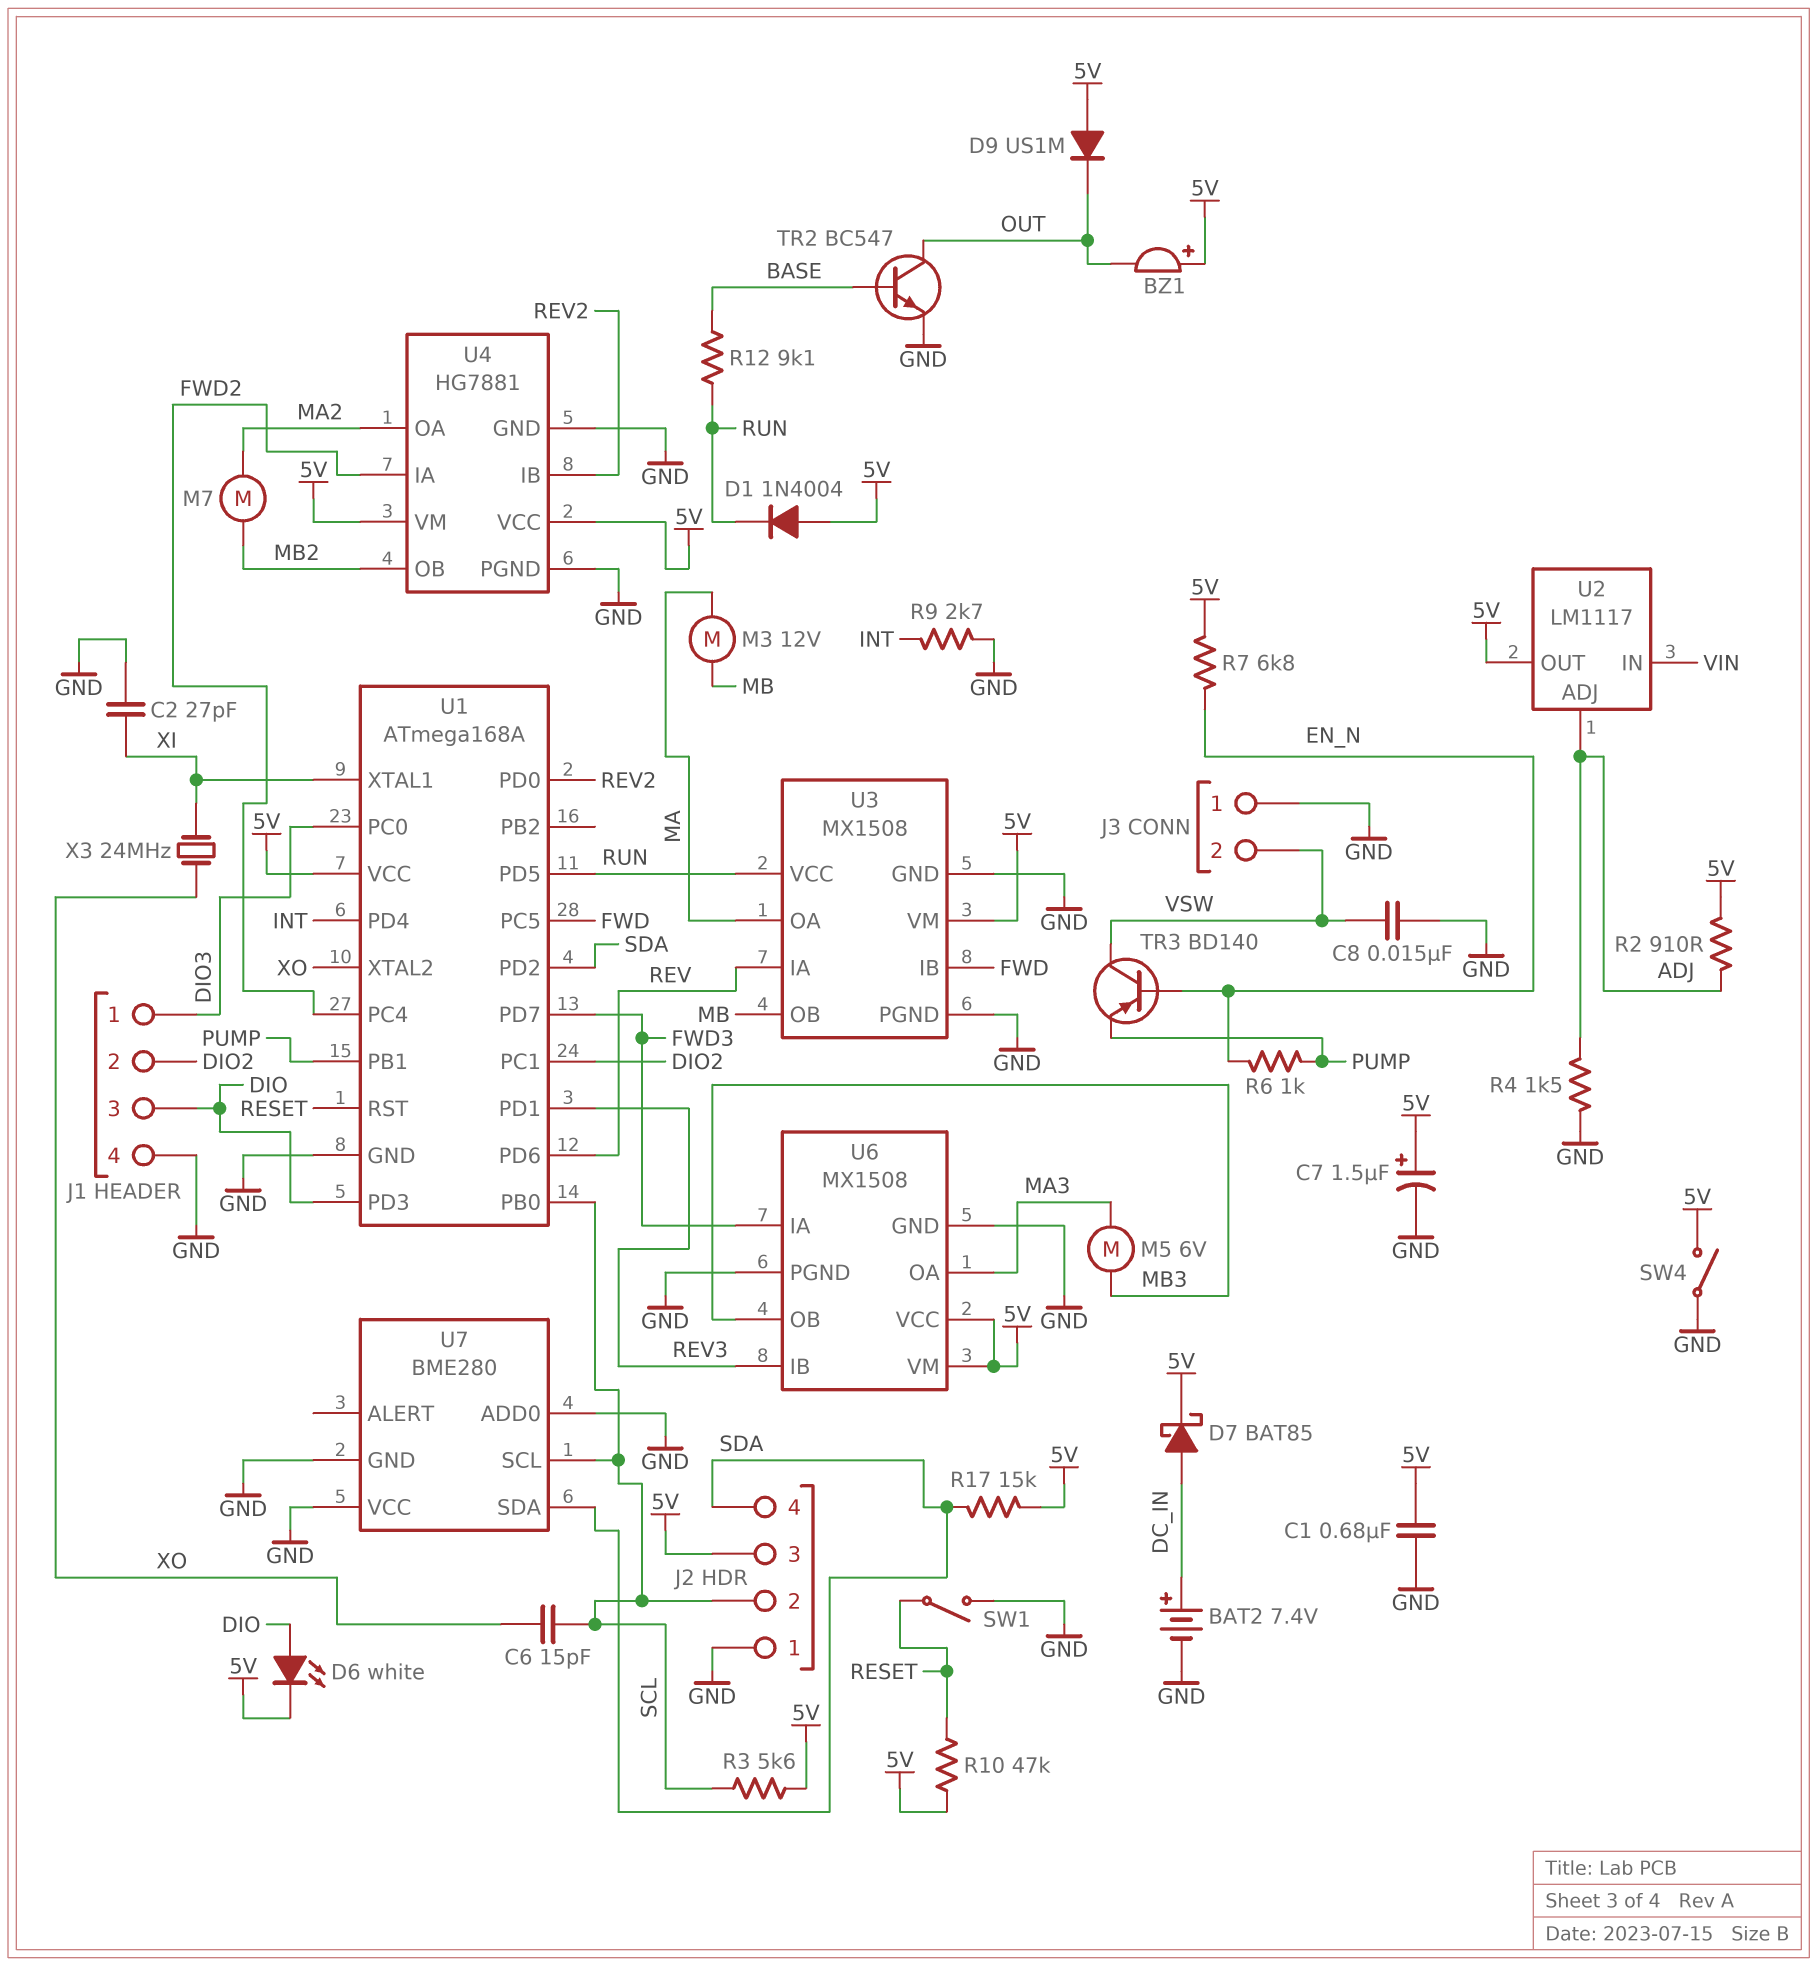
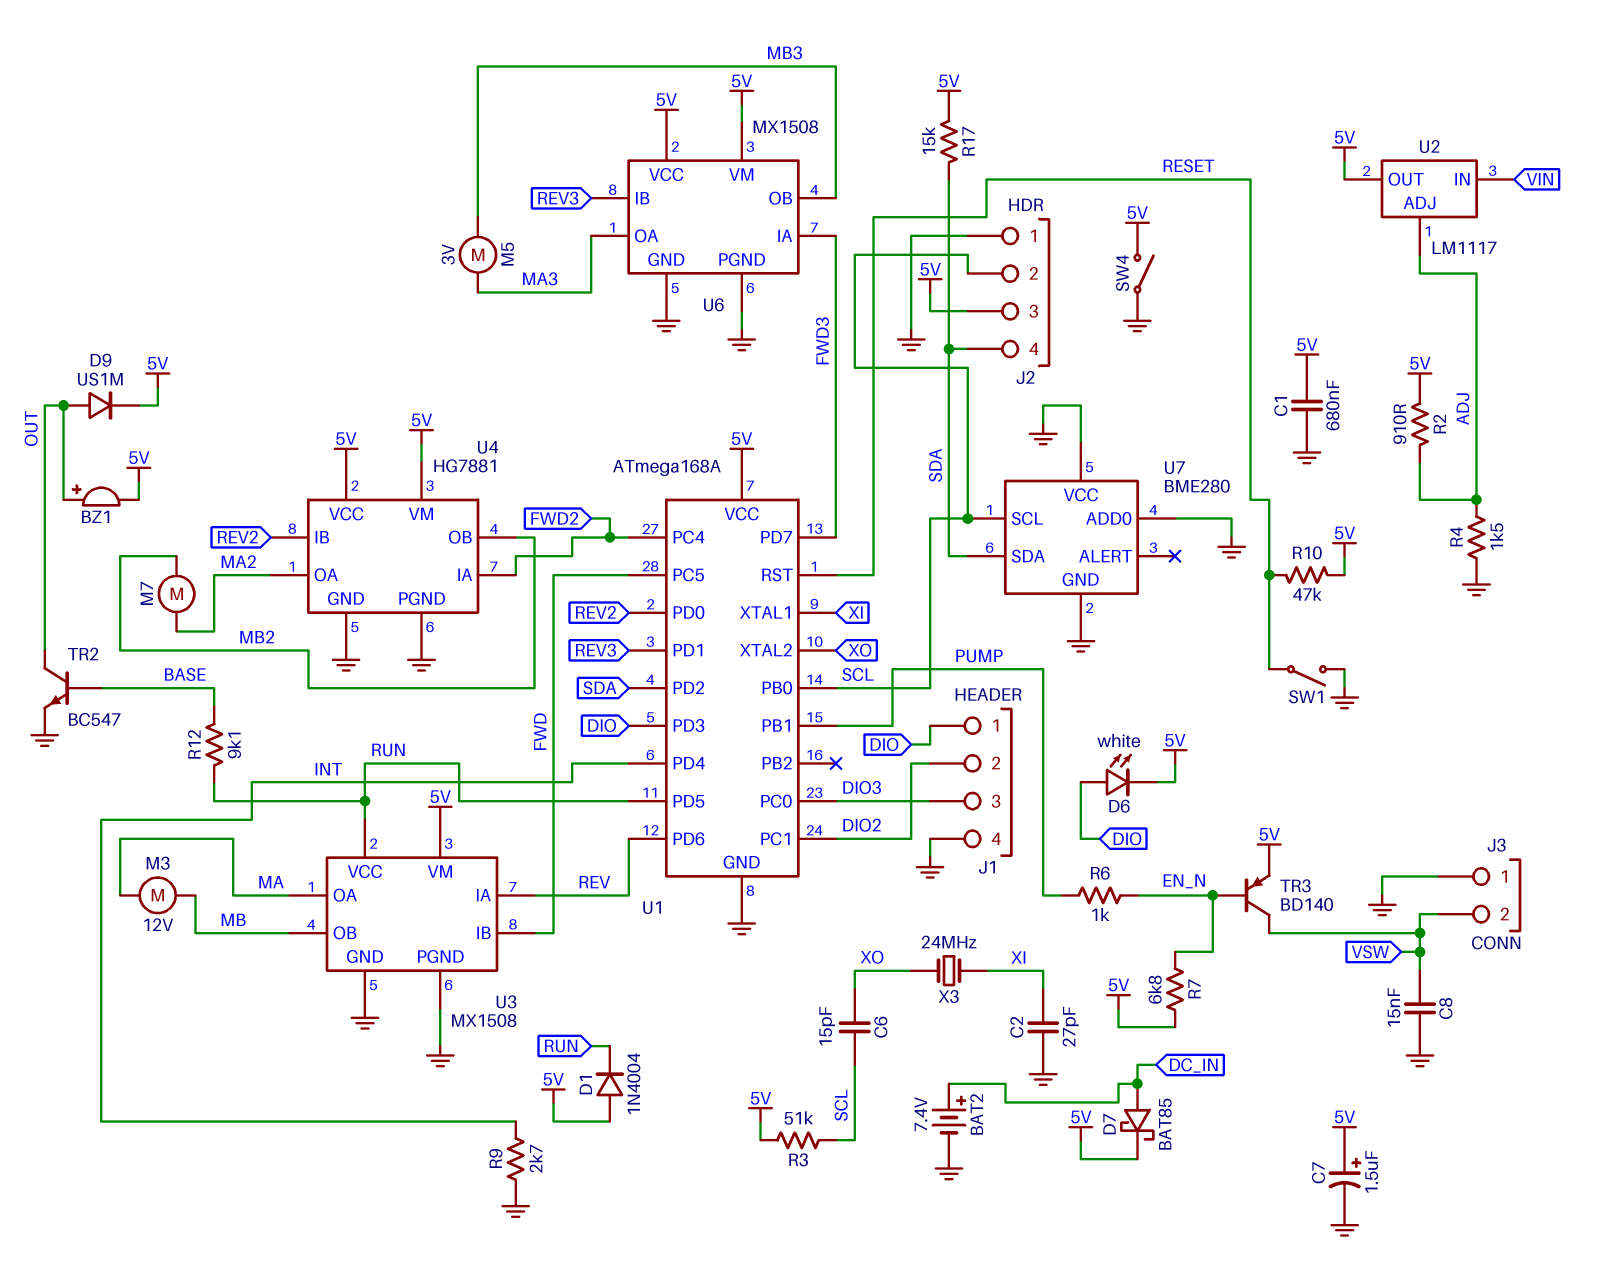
BZ1: buzzer (plus 5V, minus OUT) -> buzzer (plus OUT, minus 5V)
D9: diode US1M (A 5V, K OUT) -> diode US1M (A OUT, K 5V)
J1 pin 1: DIO3 -> DIO
J1 pin 3: DIO -> DIO3
M5: motor 6V (MA3, MB3) -> motor 3V (MA3, MB3)
R3: 5.6k (5V, SCL) -> 51k (5V, SCL)
TR3: PNP BD140 (B EN_N, C VSW, E PUMP) -> PNP BD140 (B EN_N, C VSW, E 5V)

